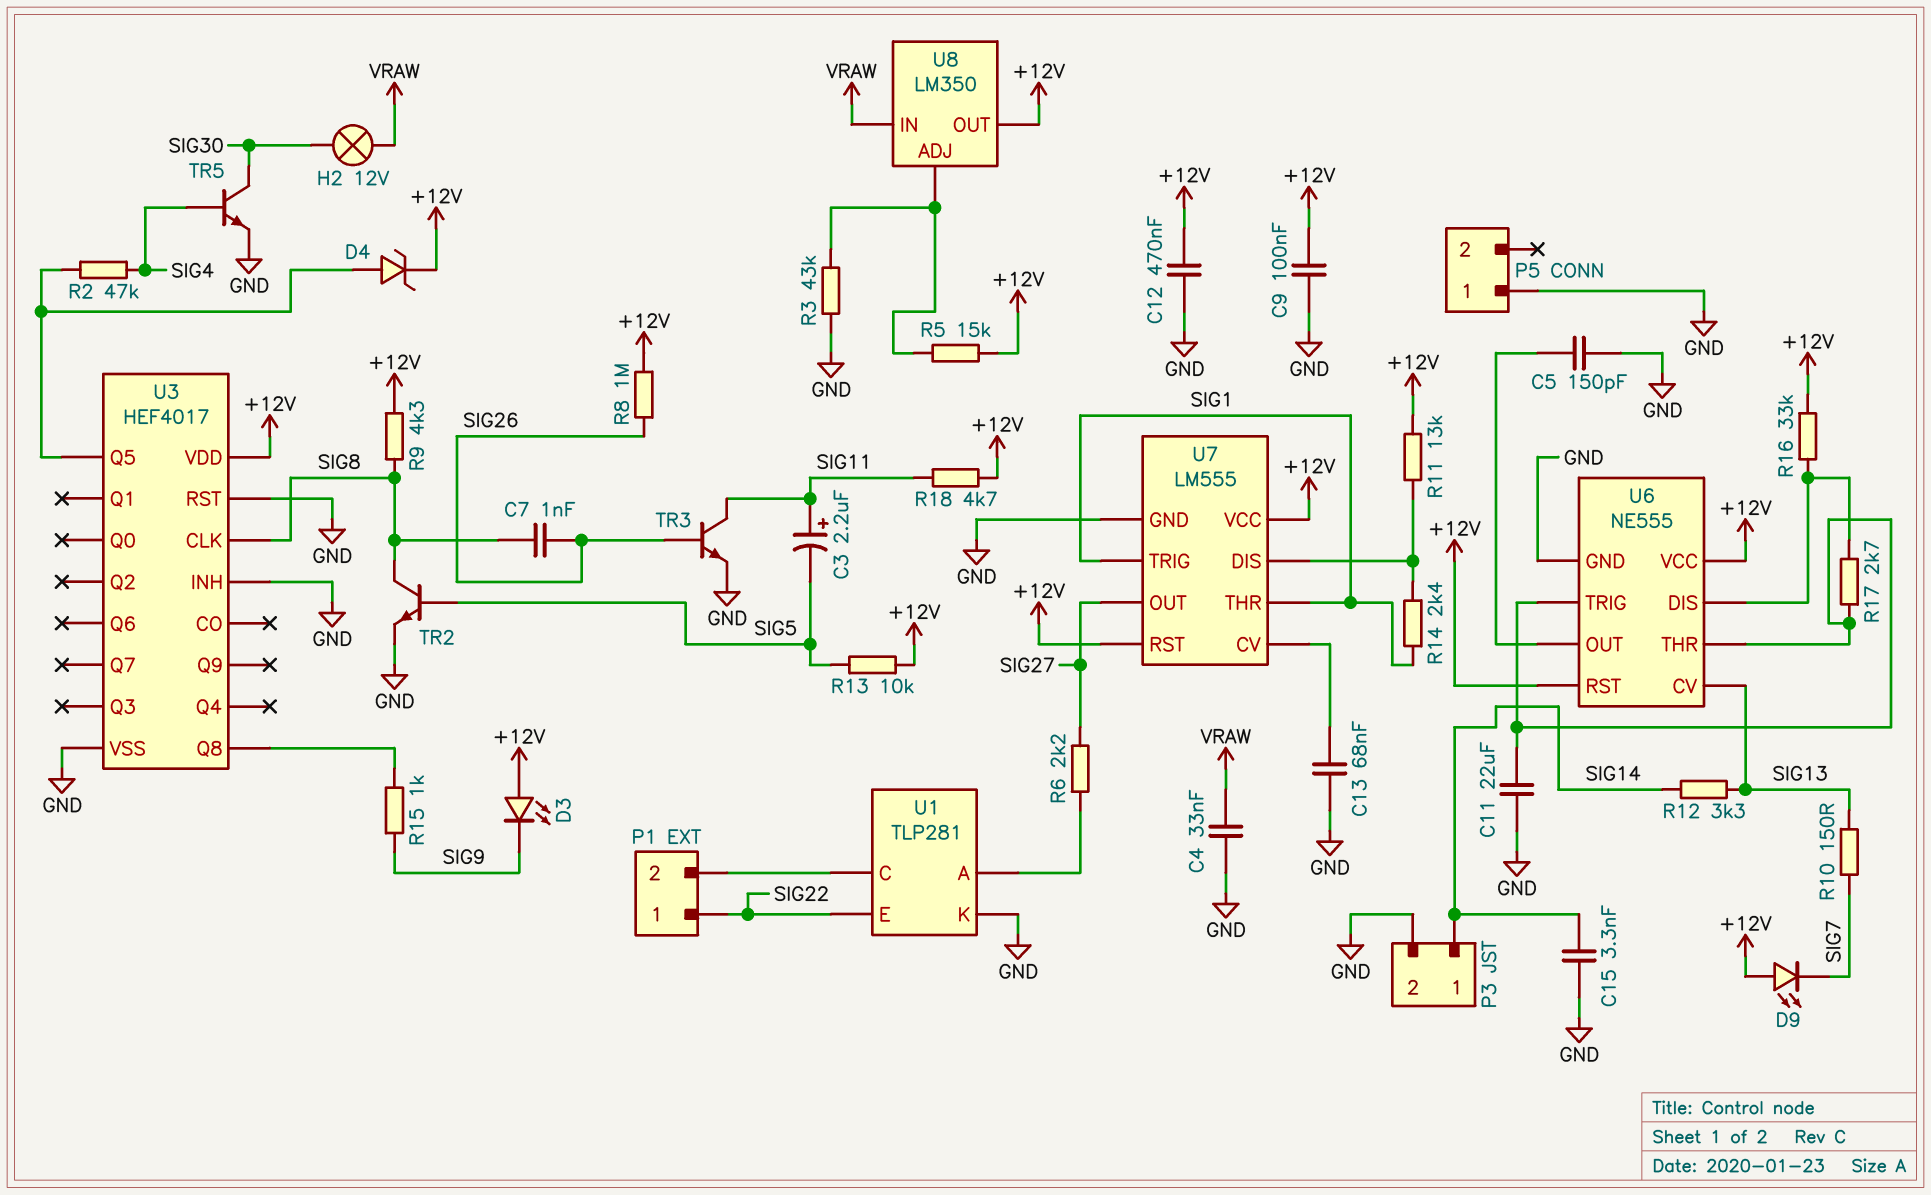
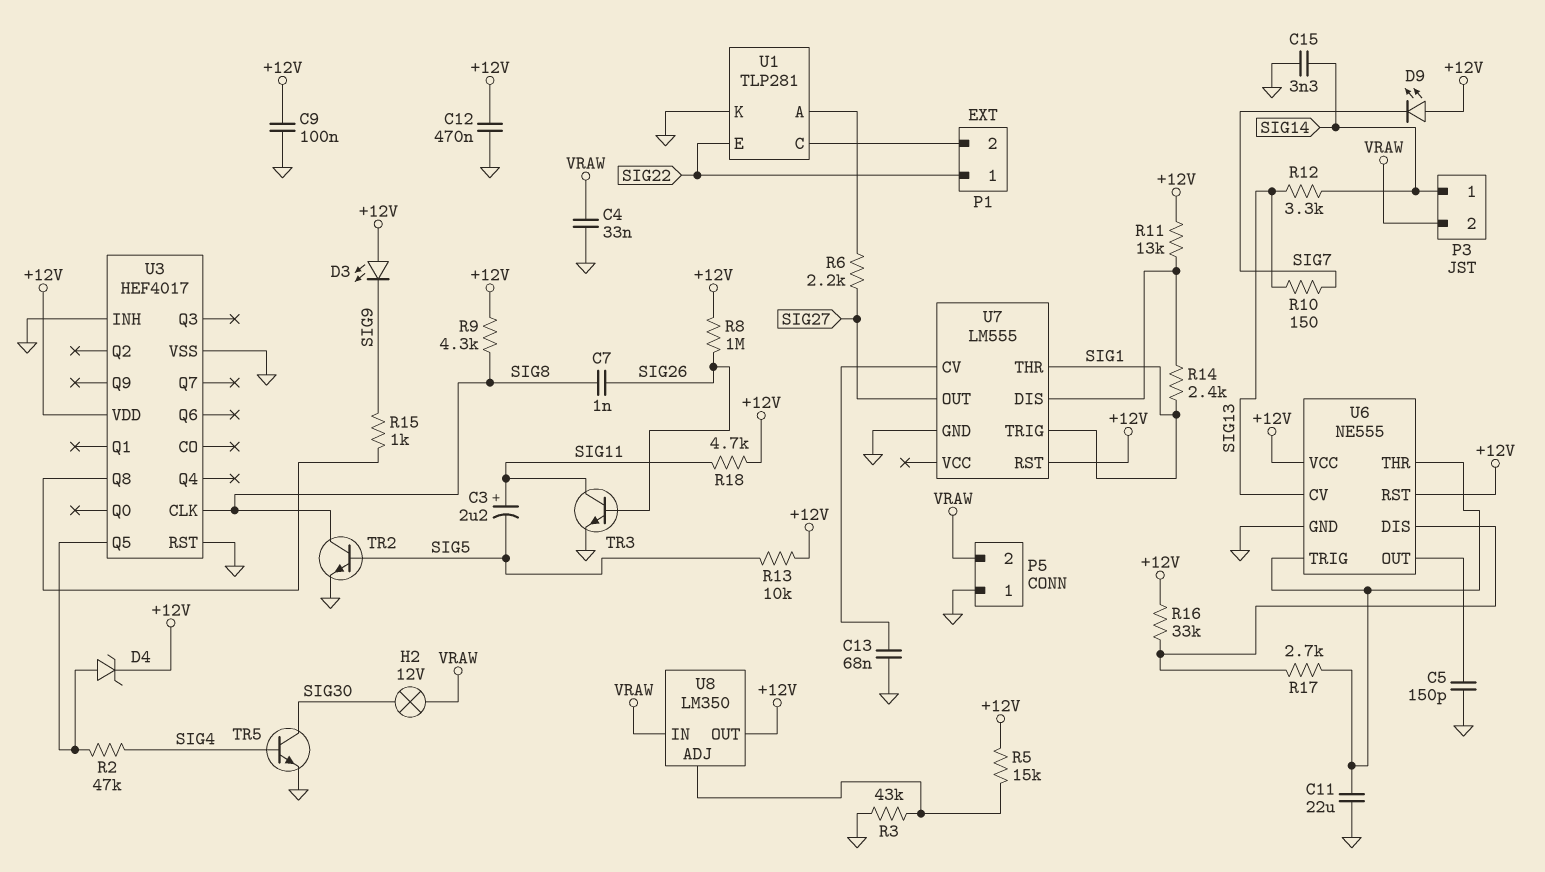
P3 pin 2: GND -> VRAW
P5 pin 2: none -> VRAW
U7 pin VCC: +12V -> none

